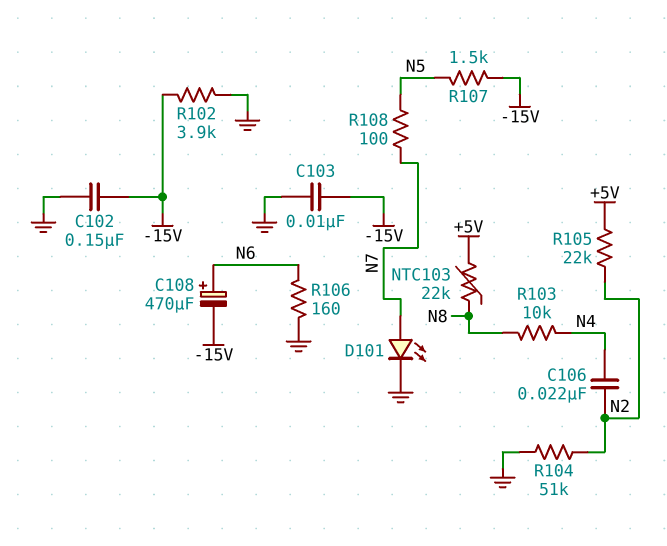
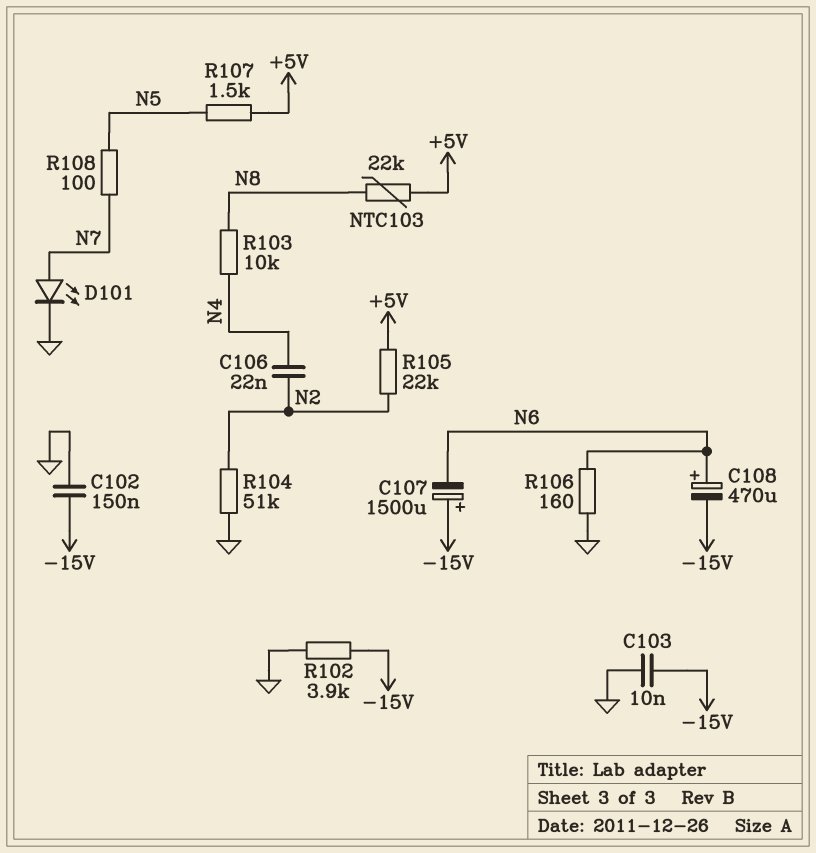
C107: none -> 1500uF (plus -15V, minus N6)
R107: 1.5k (-15V, N5) -> 1.5k (+5V, N5)

